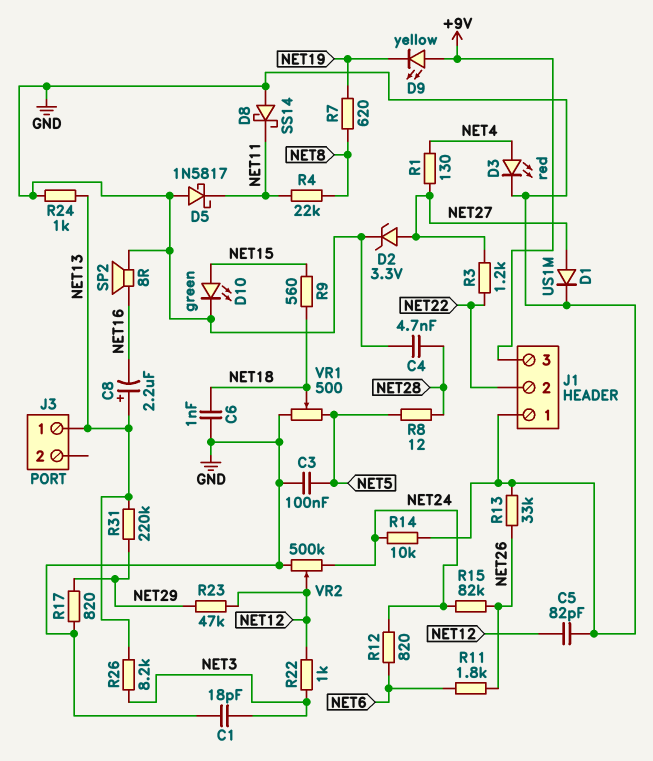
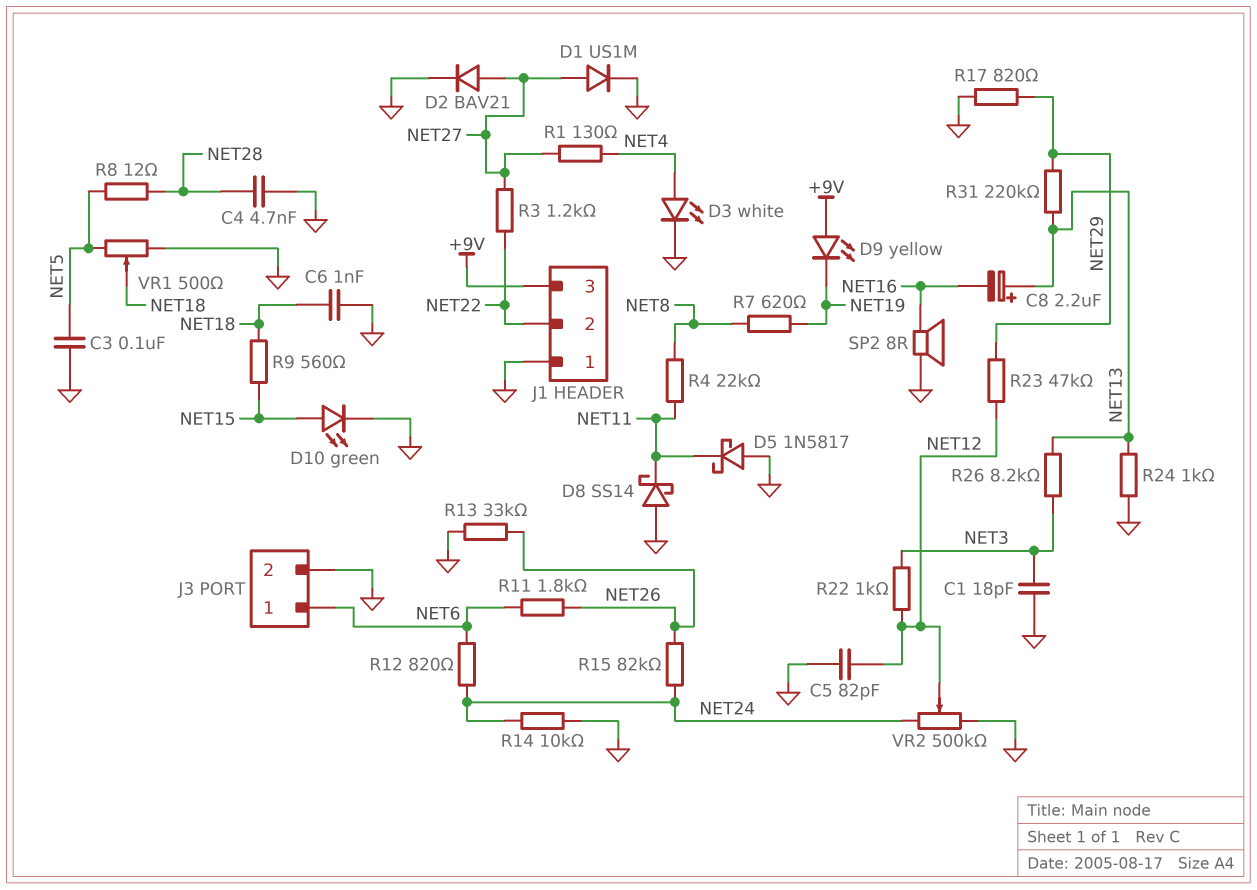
D2: zener 3.3V (A NET27, K GND) -> diode BAV21 (A NET27, K GND)
D3: LED red (A NET4, K GND) -> LED white (A NET4, K GND)
J3 pin 1: NET13 -> NET6
J3 pin 2: none -> GND

